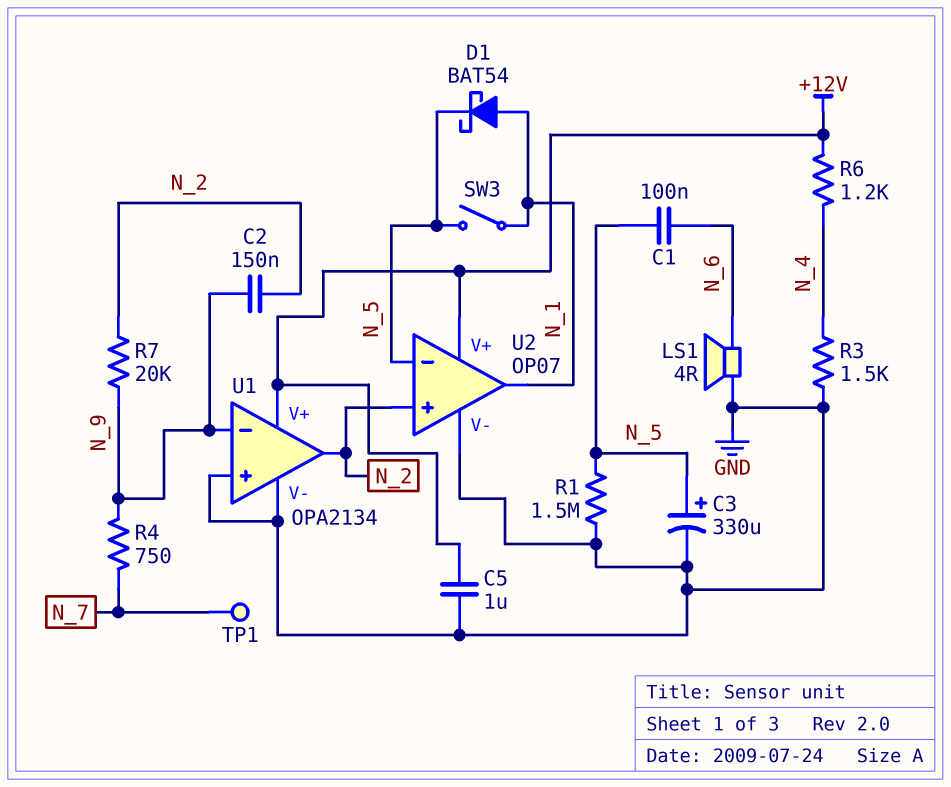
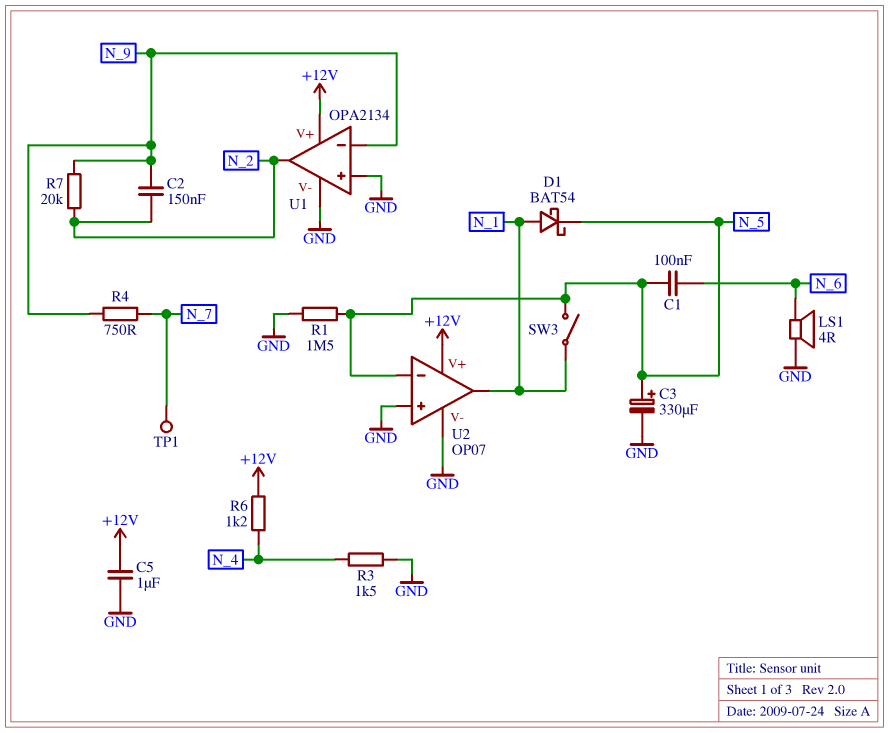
U2 pin in+: N_2 -> GND

